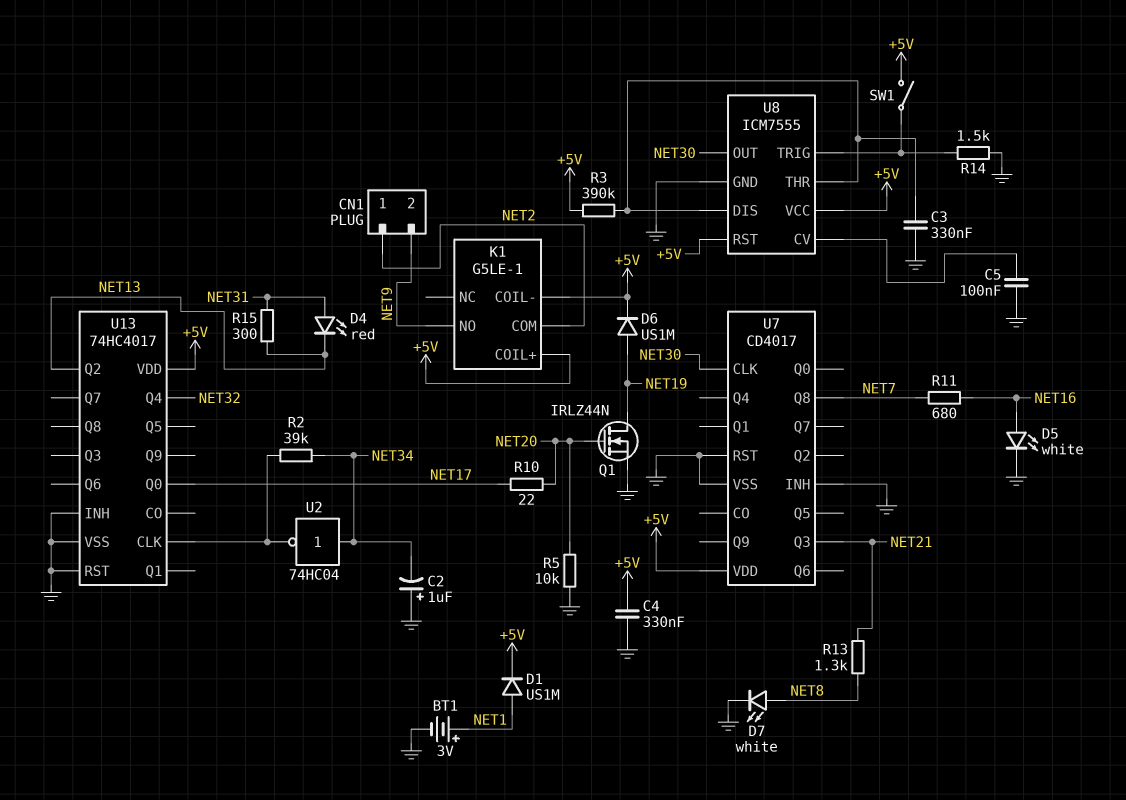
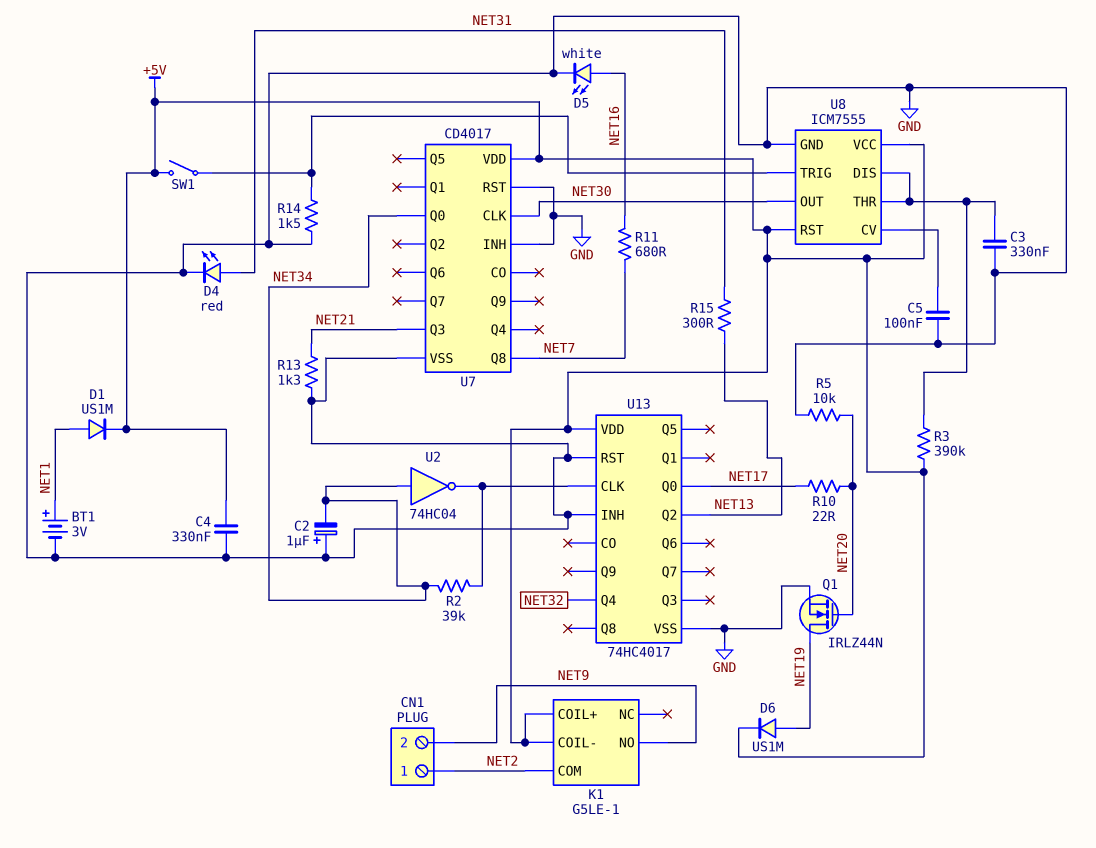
D4: LED red (A NET31, K NET13) -> LED red (A NET31, K GND)
D7: LED white (A NET8, K GND) -> none
R13: 1.3k (NET8, NET21) -> 1.3k (GND, NET21)
U7 pin Q0: none -> NET34

